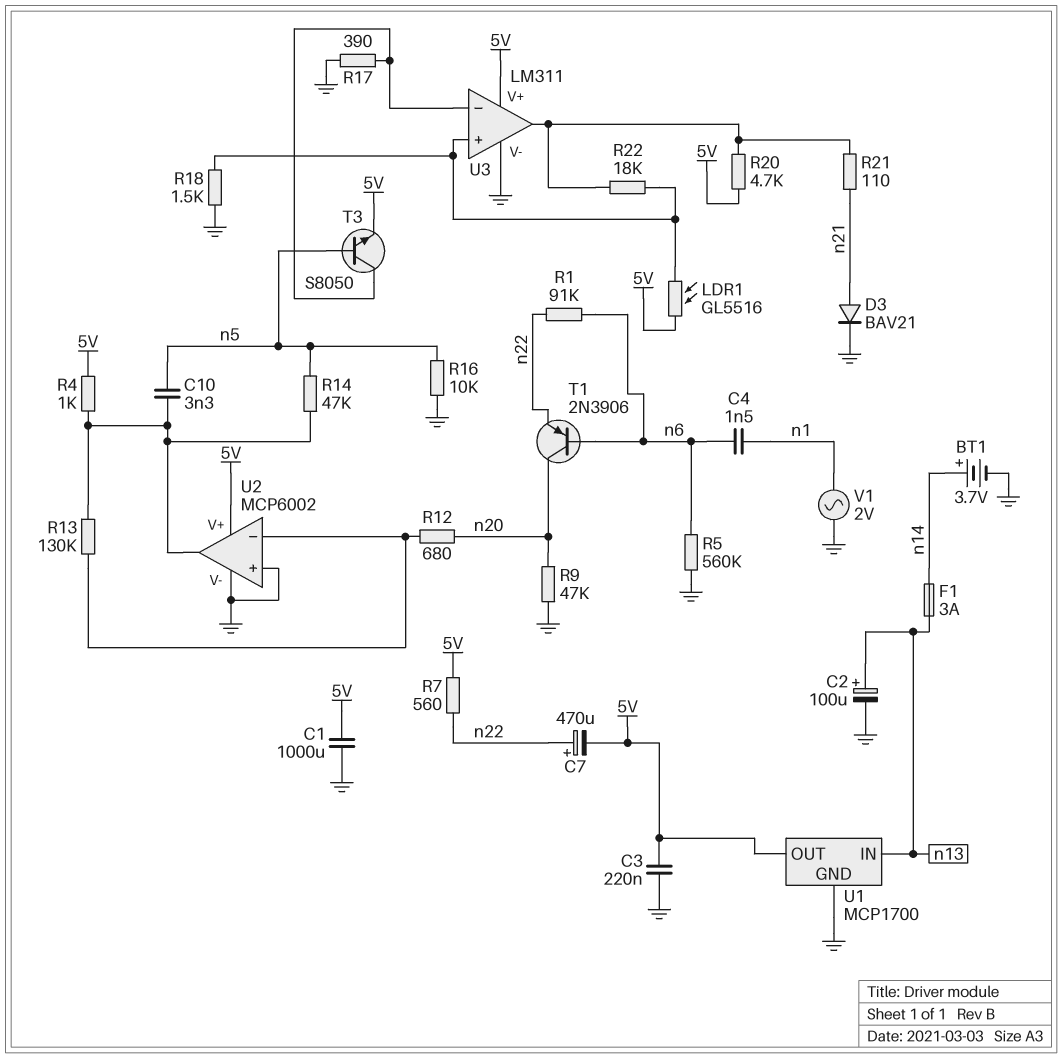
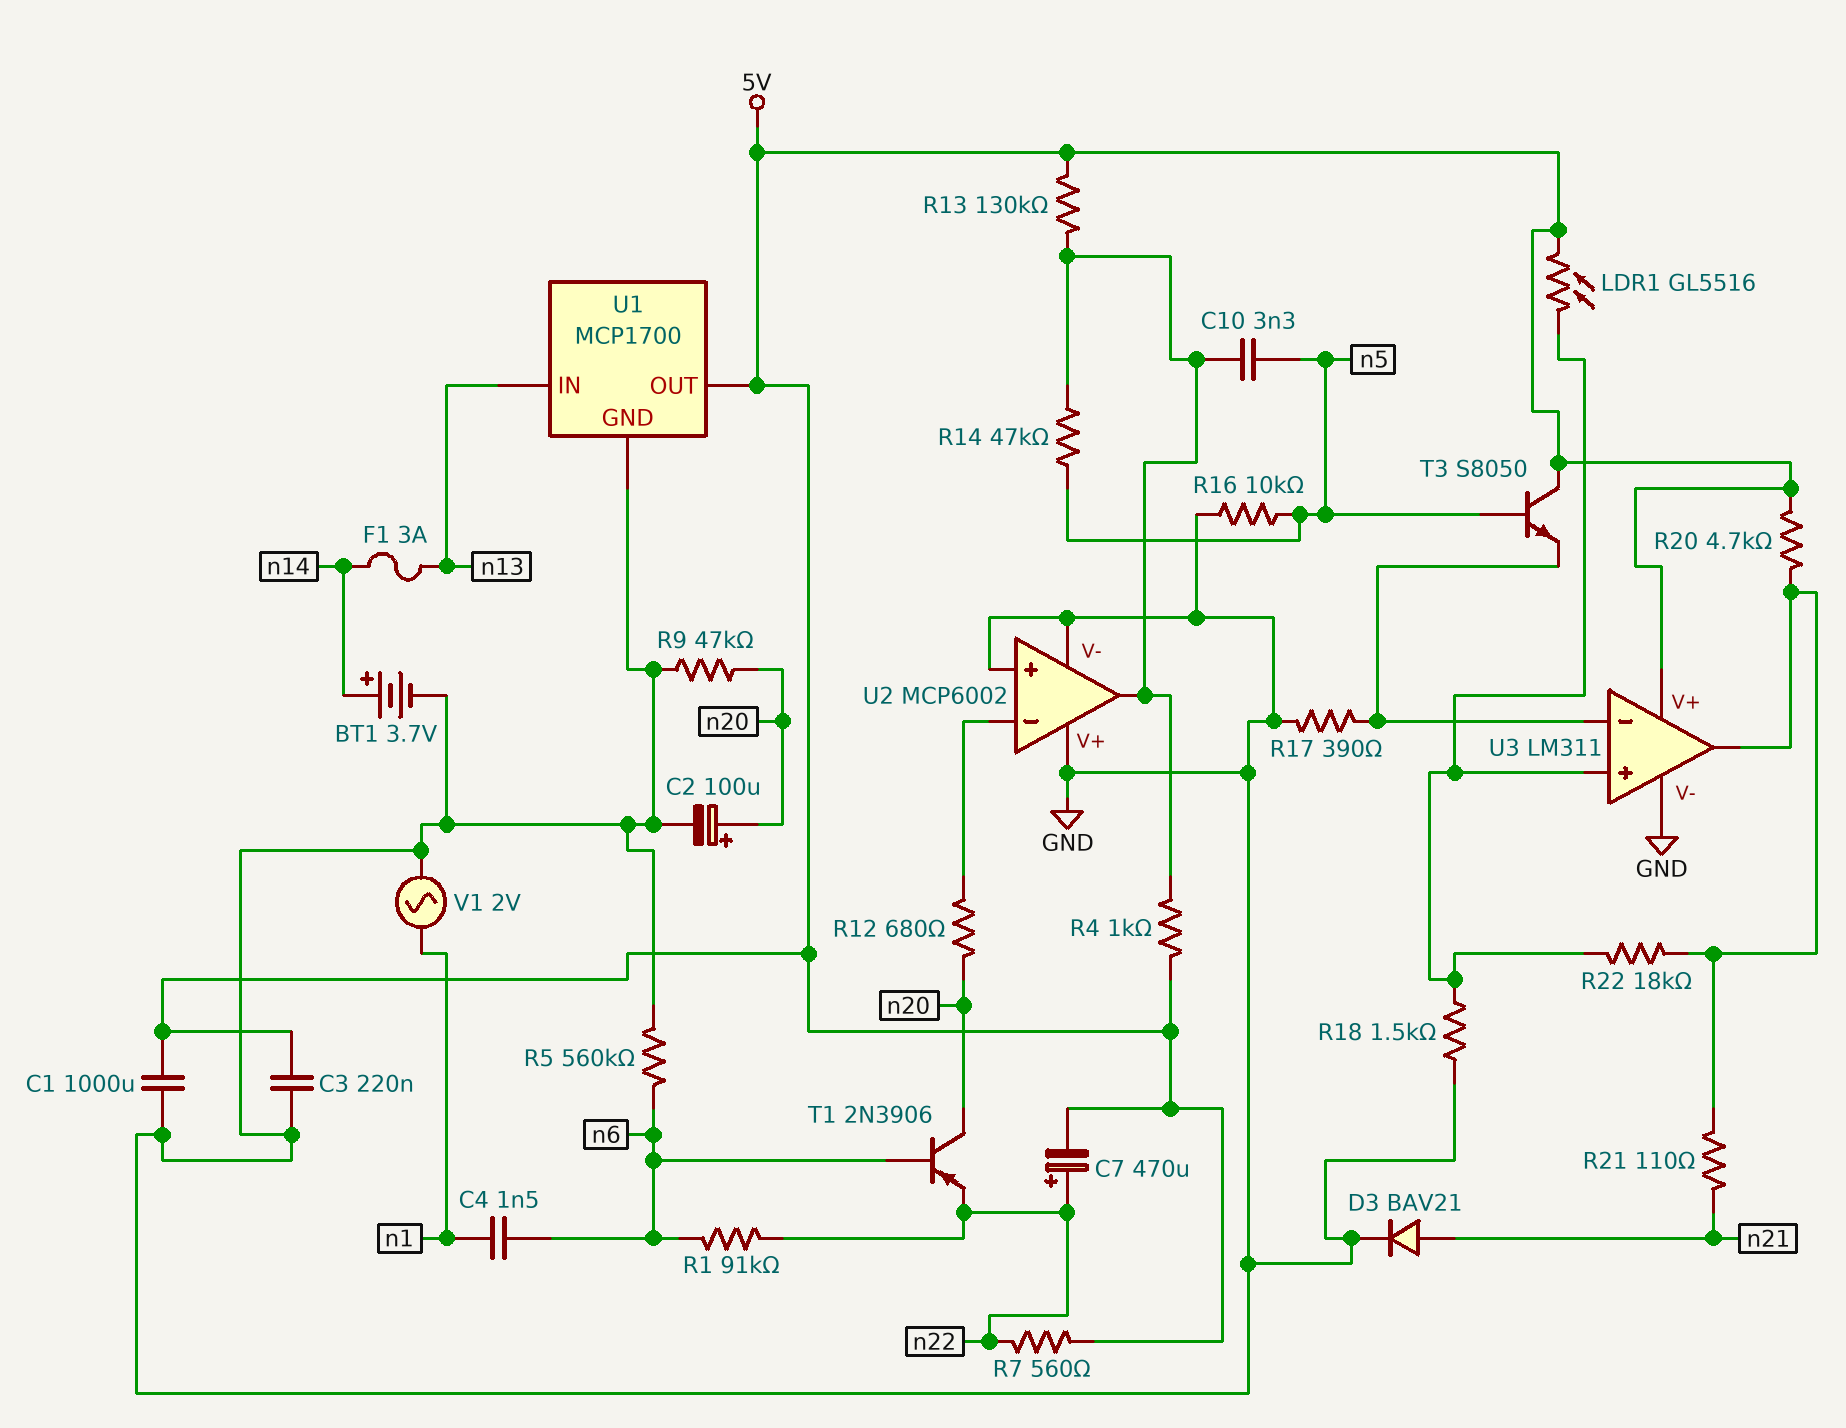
C2: 100uF (plus n13, minus GND) -> 100uF (plus n20, minus GND)
R13: 130k (U2/in-, U2/out) -> 130k (5V, U2/out)
T3: NPN S8050 (B n5, C U3/in-, E 5V) -> NPN S8050 (B n5, C 5V, E U3/in-)
U2 pin V+: 5V -> GND

